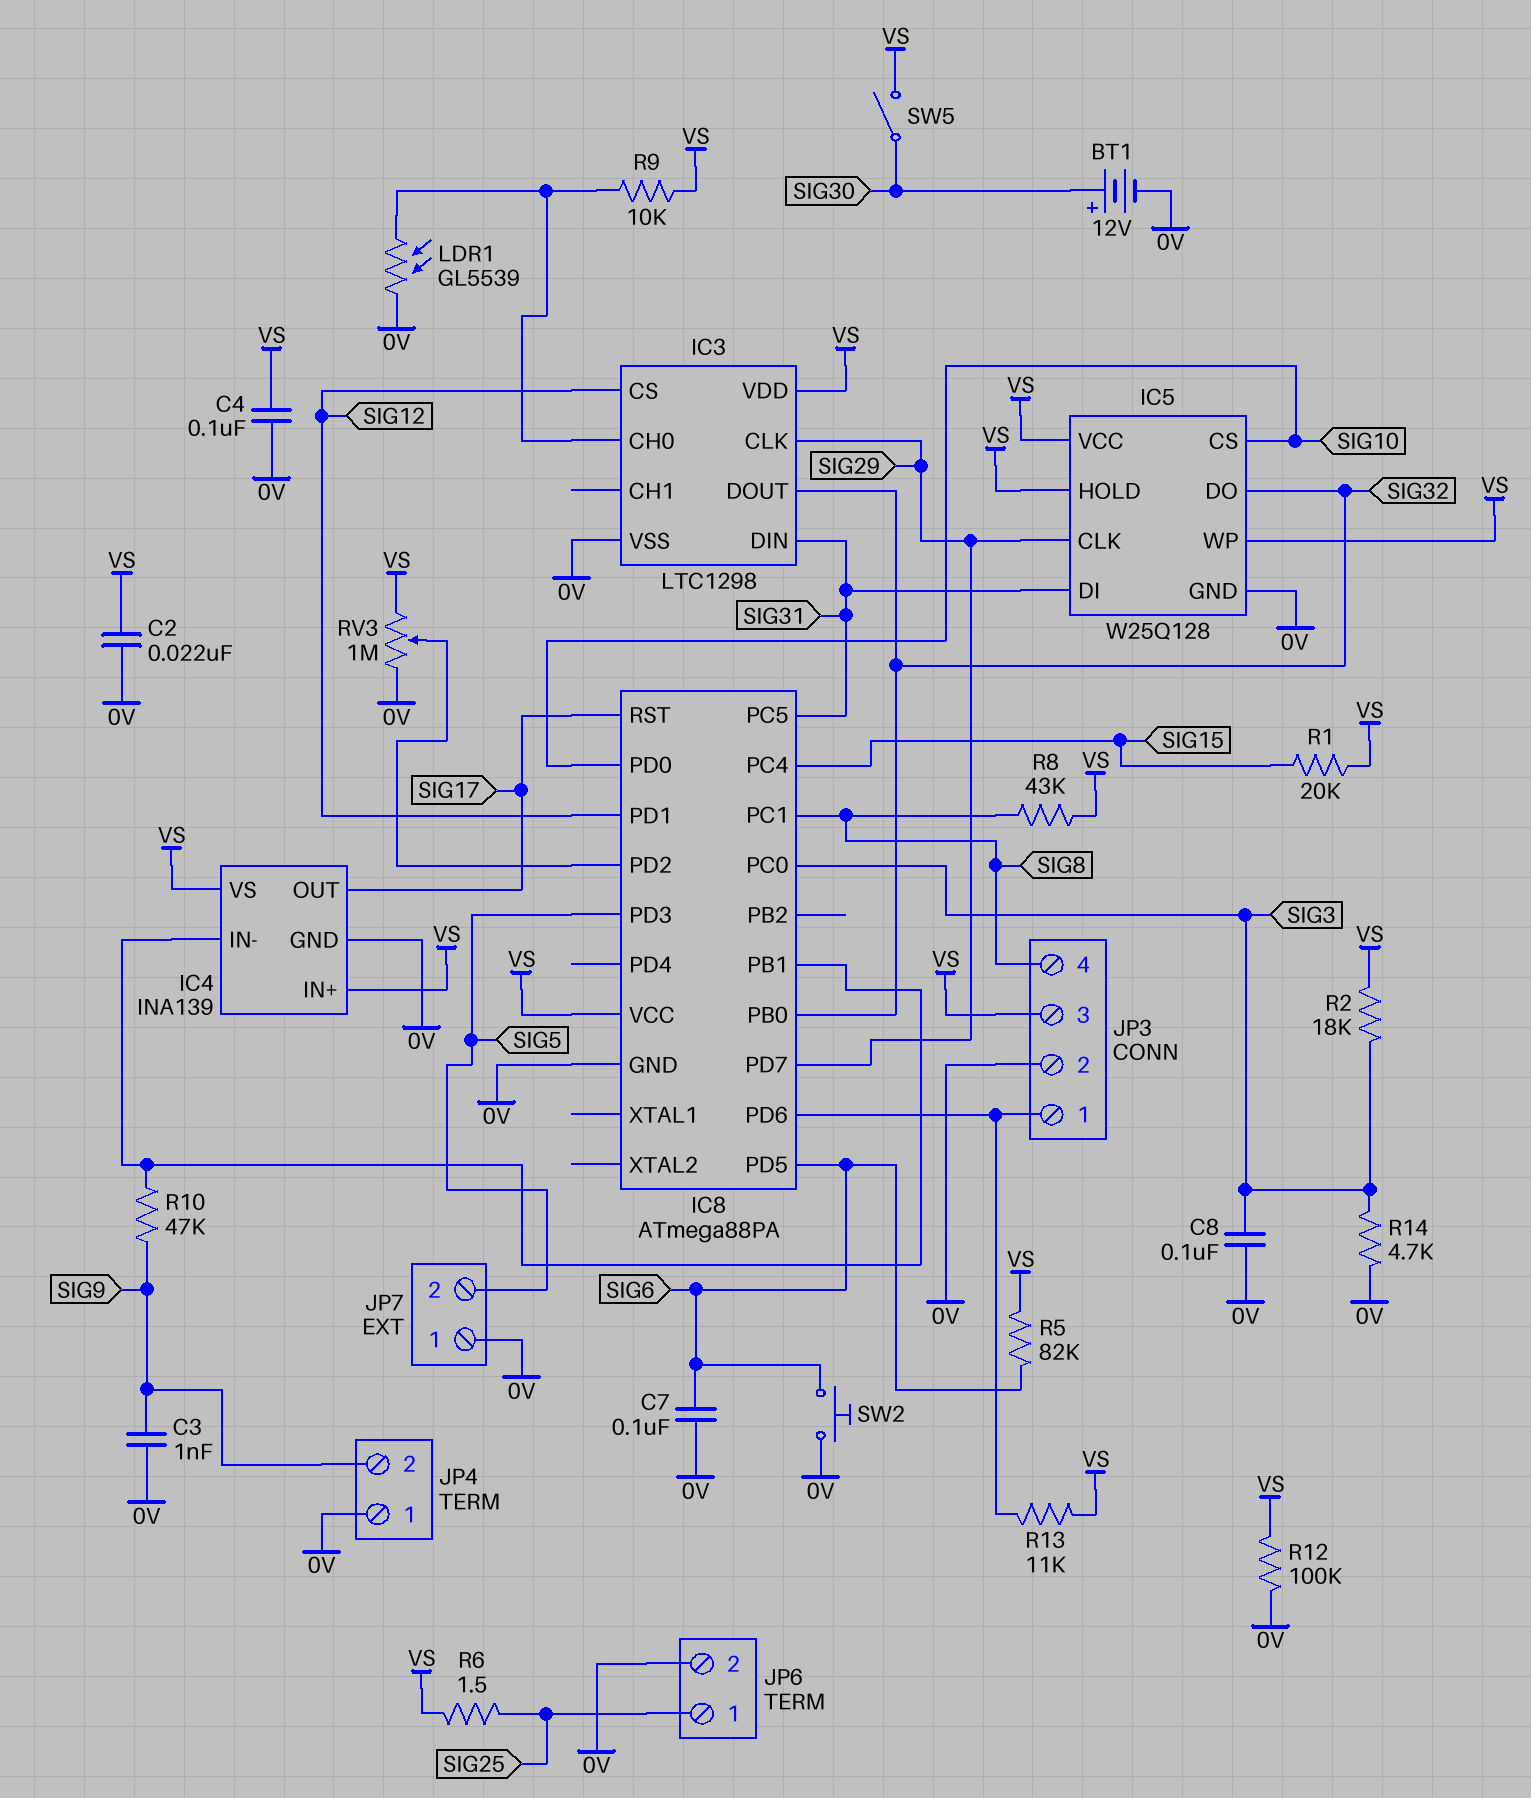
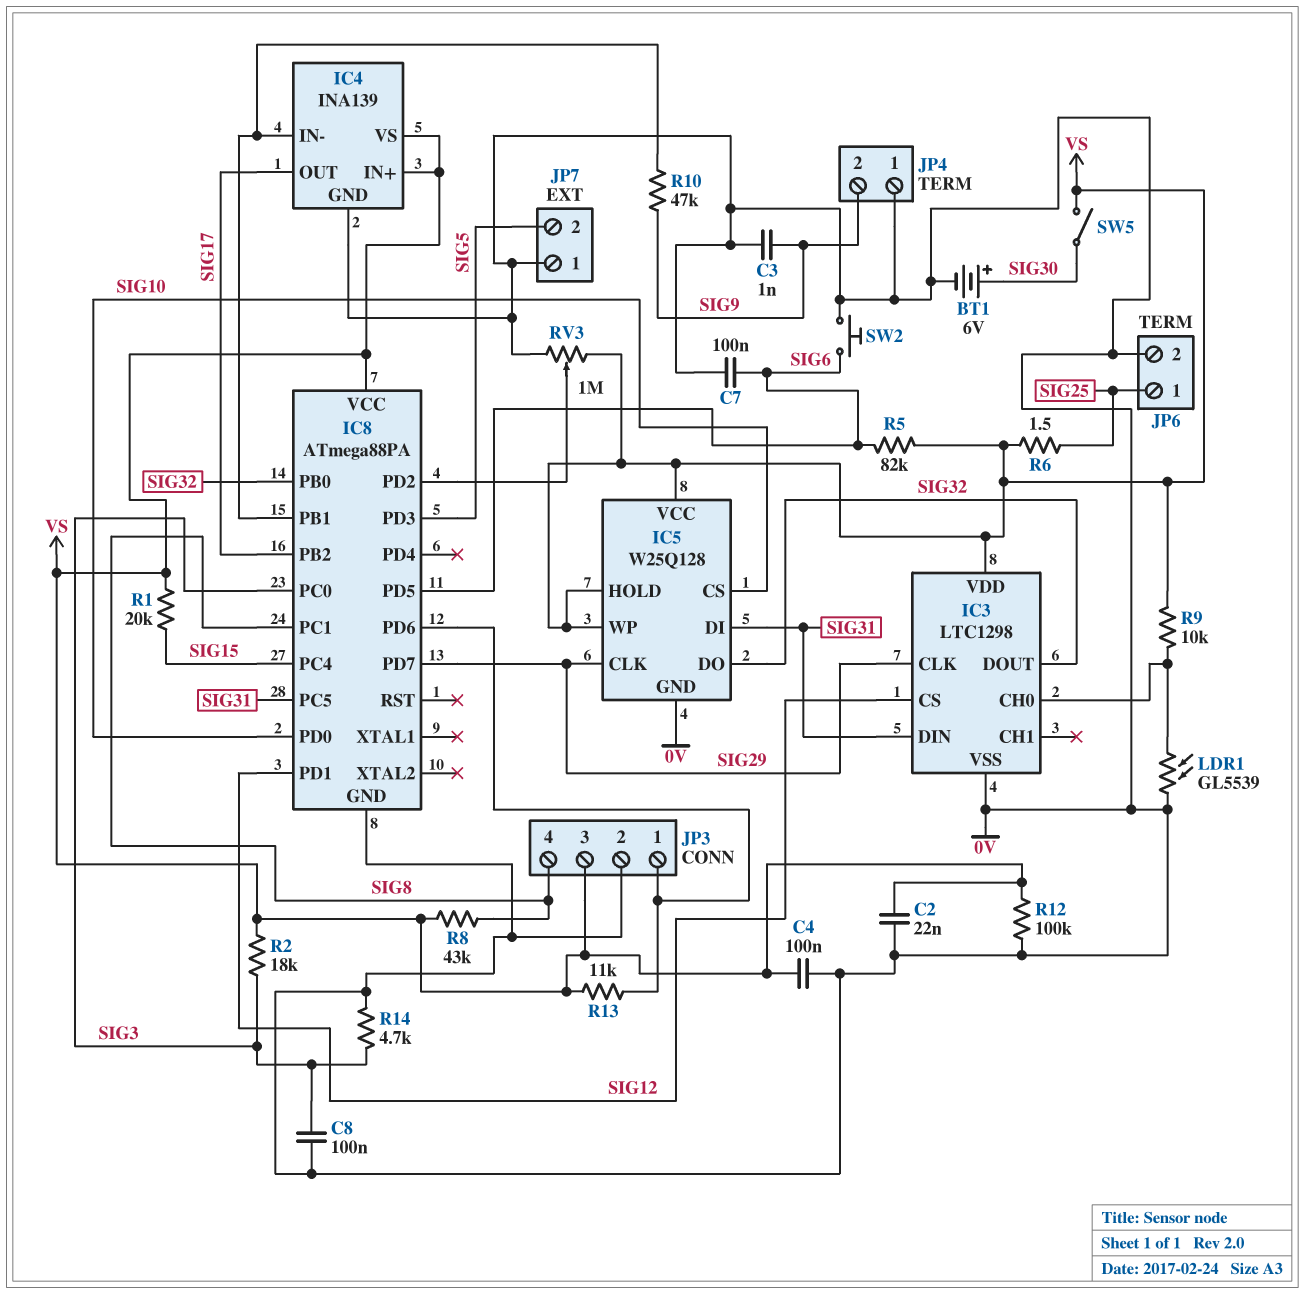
BT1: 12V (plus SIG30, minus 0V) -> 6V (plus SIG30, minus 0V)
IC8 pin PB2: none -> SIG17
IC8 pin RST: SIG17 -> none

